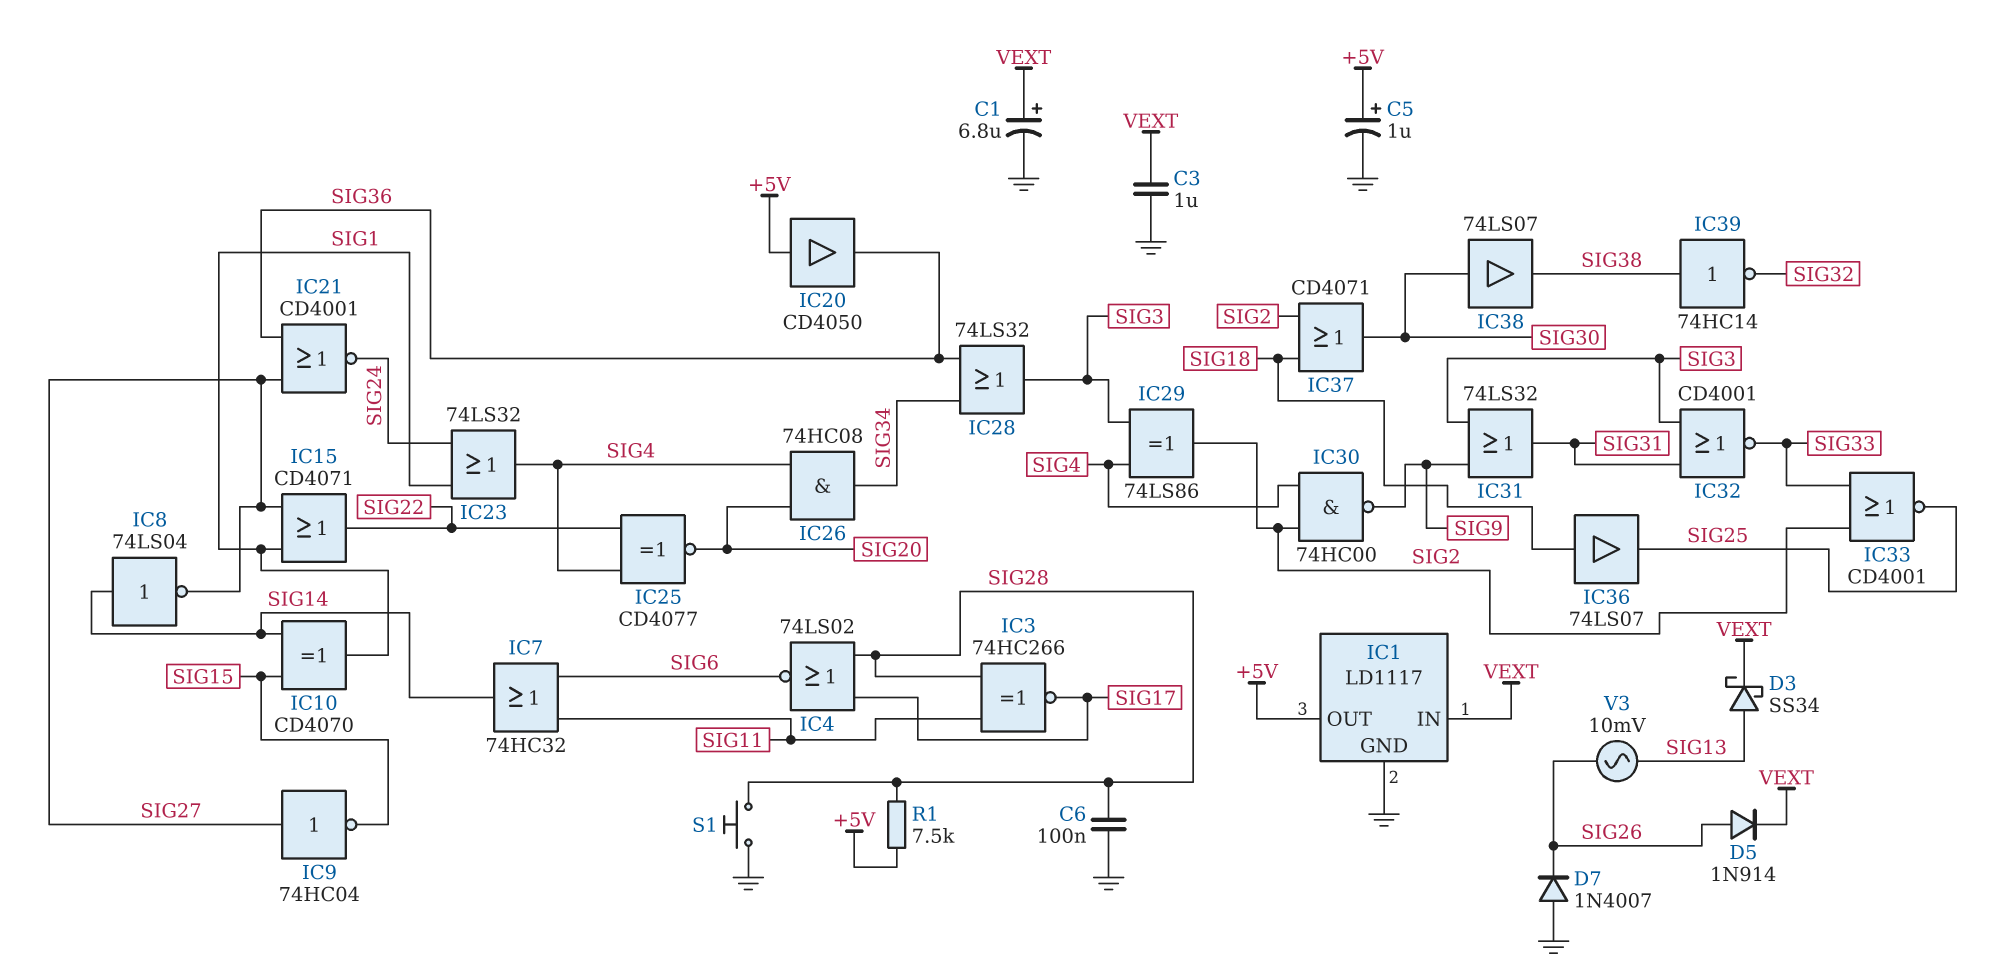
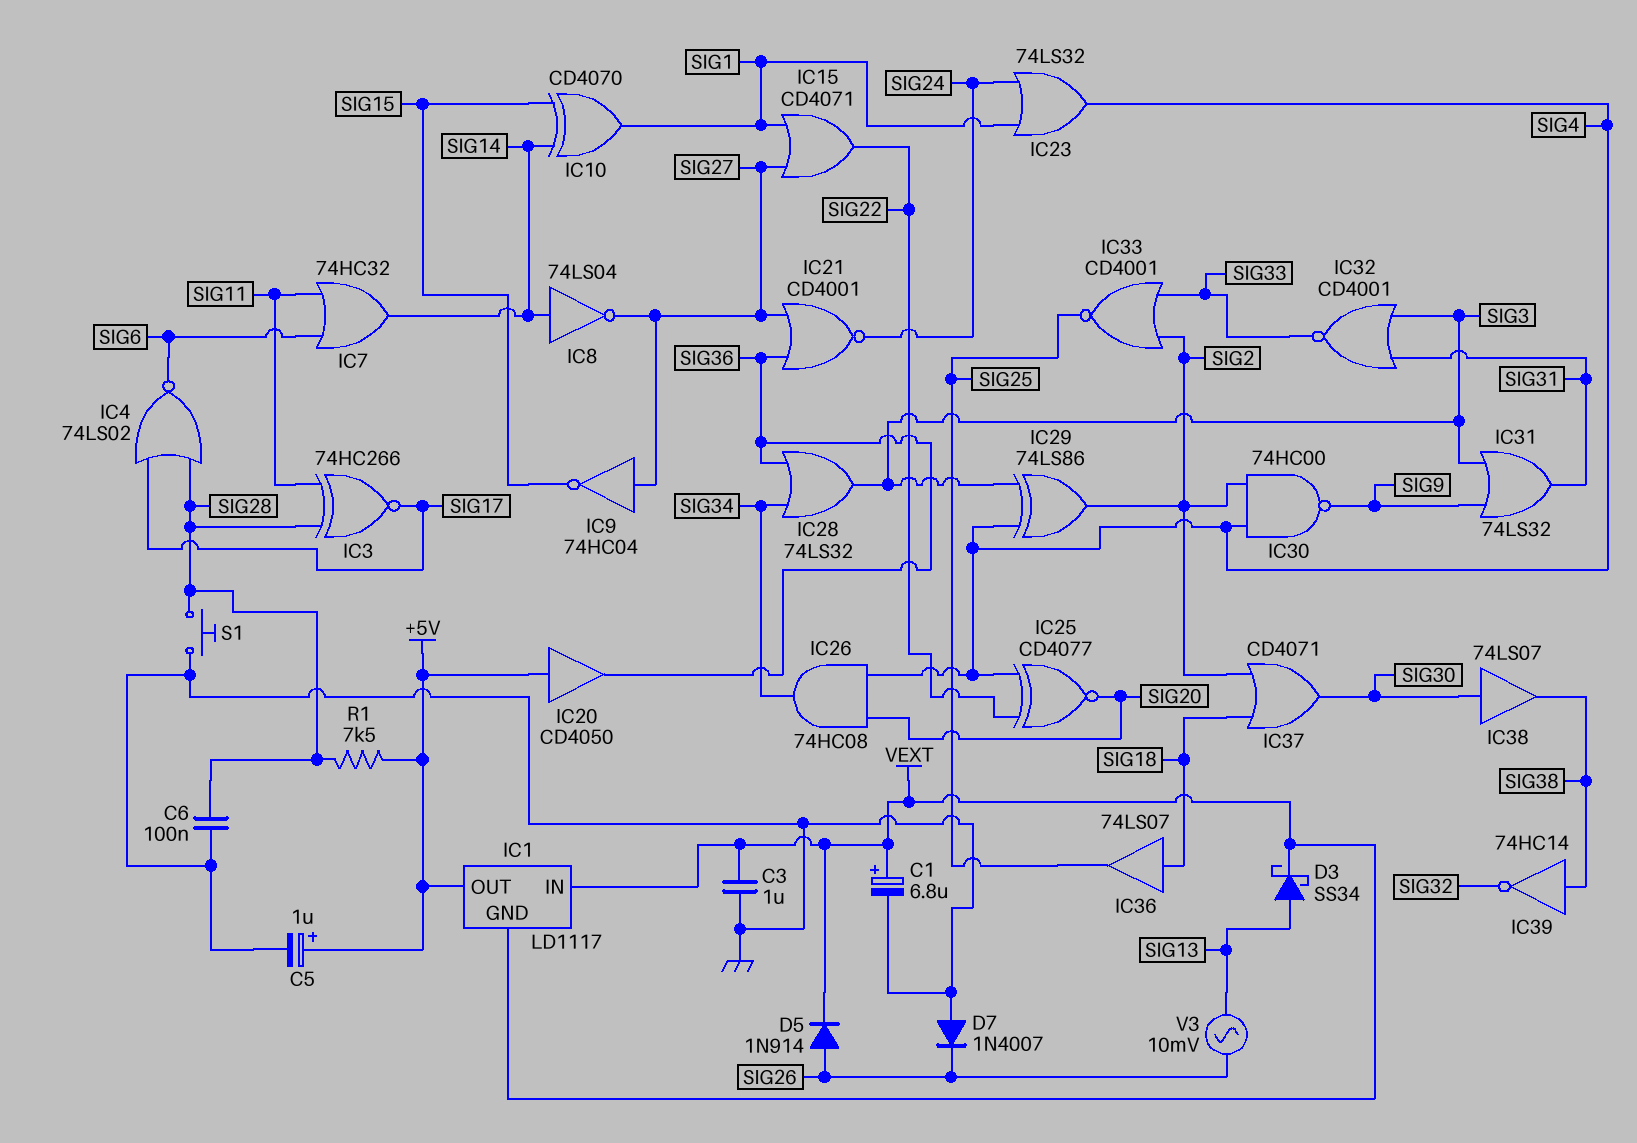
IC1 pin GND: GND -> VEXT

